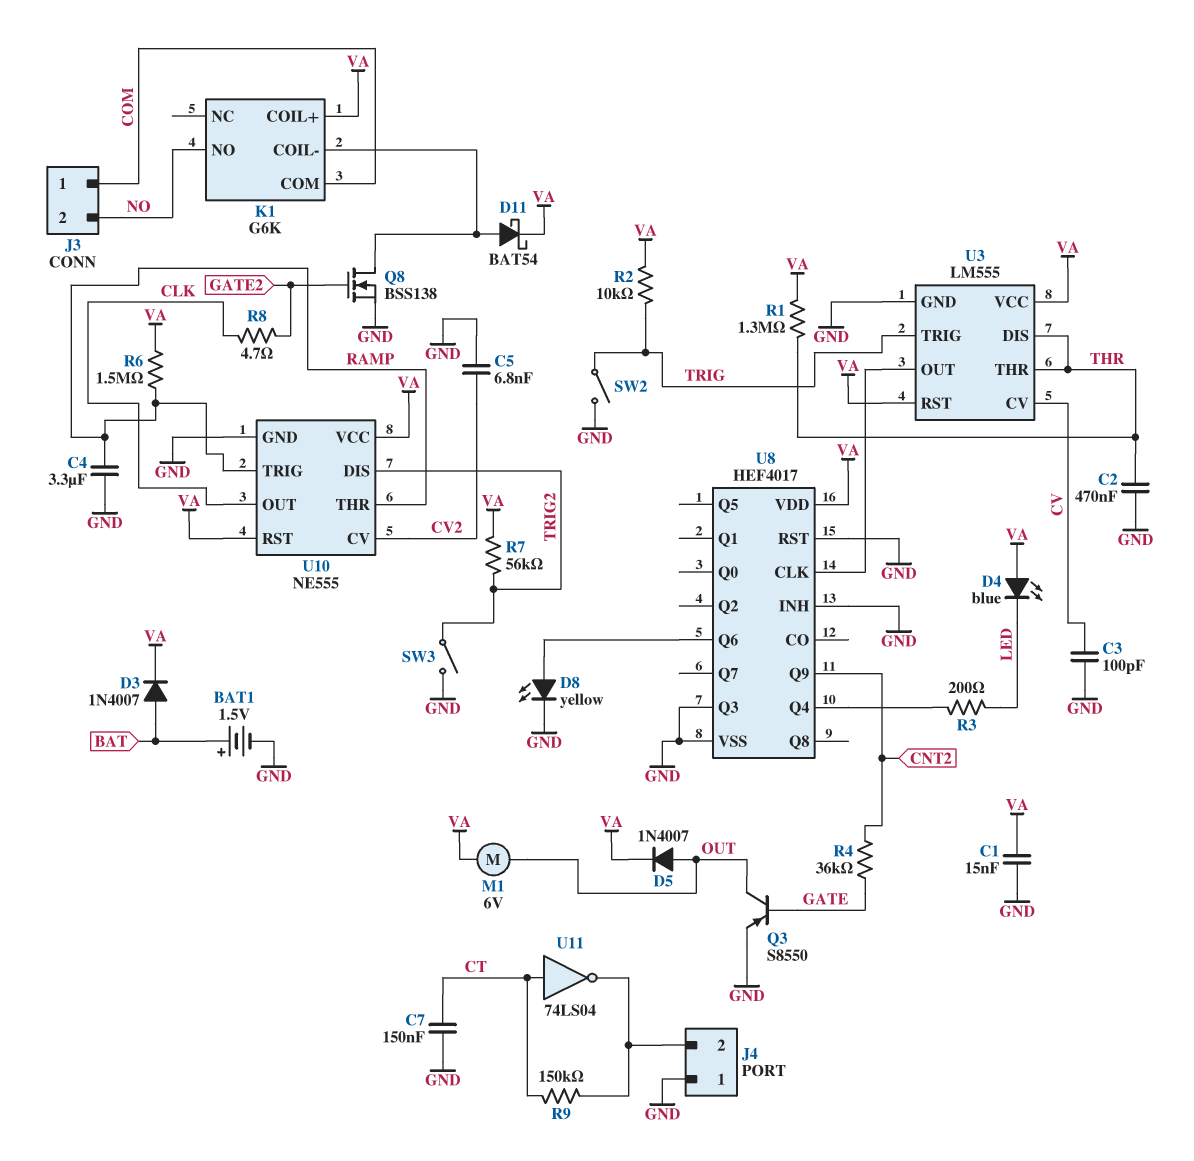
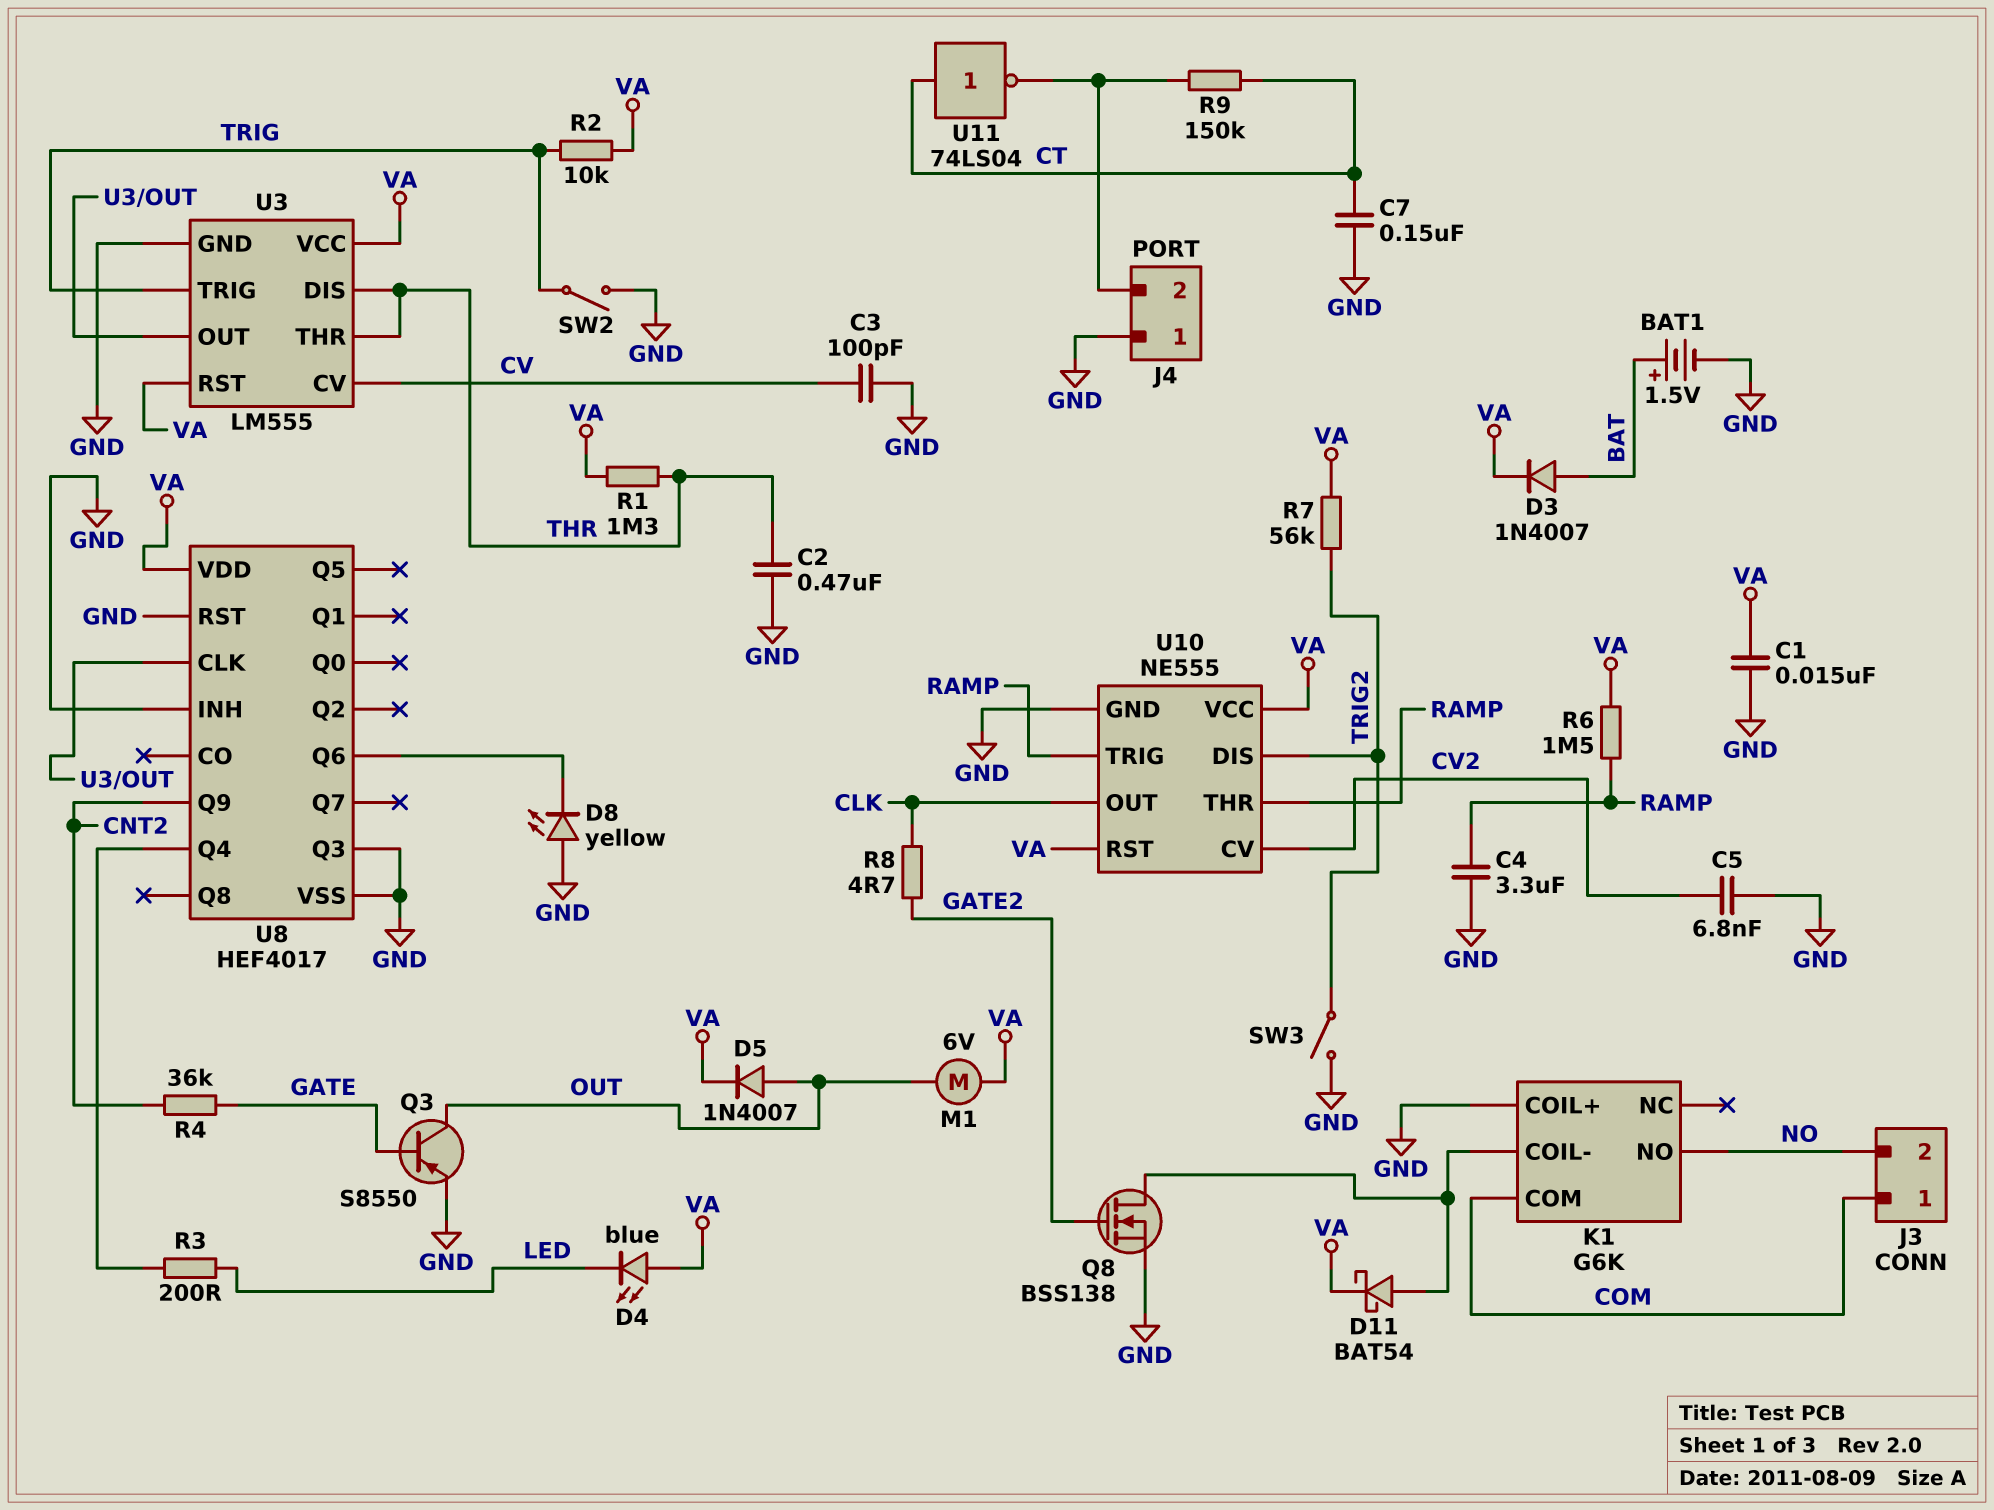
D8: LED yellow (A U8/Q6, K GND) -> LED yellow (A GND, K U8/Q6)
K1 pin COIL+: VA -> GND

